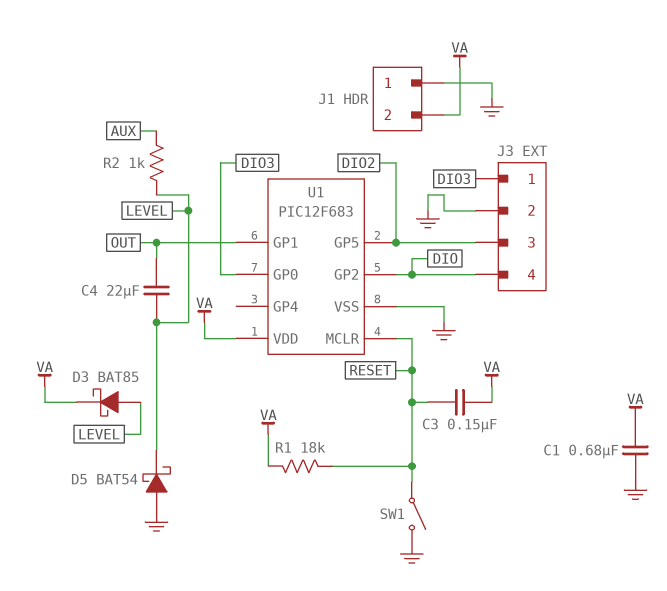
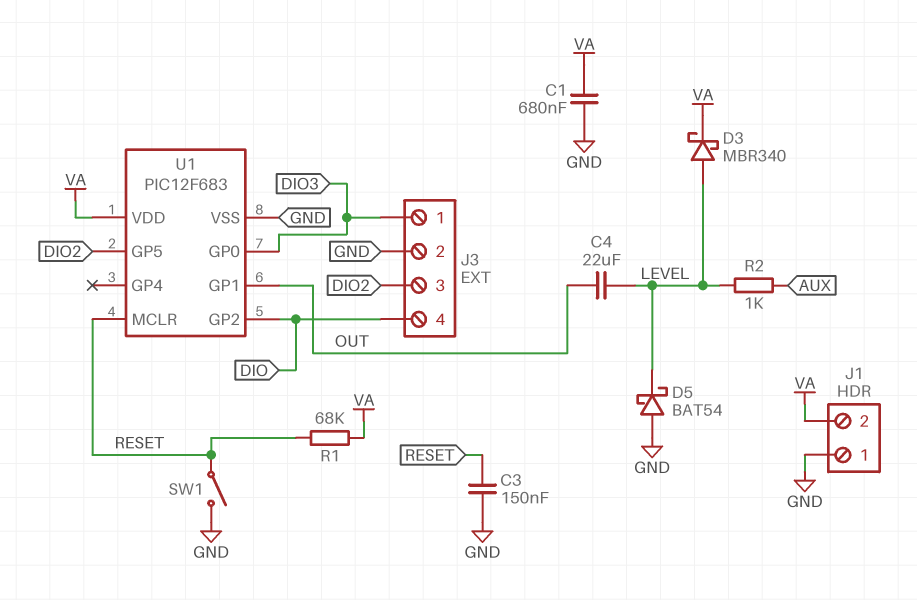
C3: 150nF (RESET, VA) -> 150nF (GND, RESET)
D3: schottky BAT85 (A LEVEL, K VA) -> schottky MBR340 (A LEVEL, K VA)
R1: 18k (RESET, VA) -> 68k (RESET, VA)

